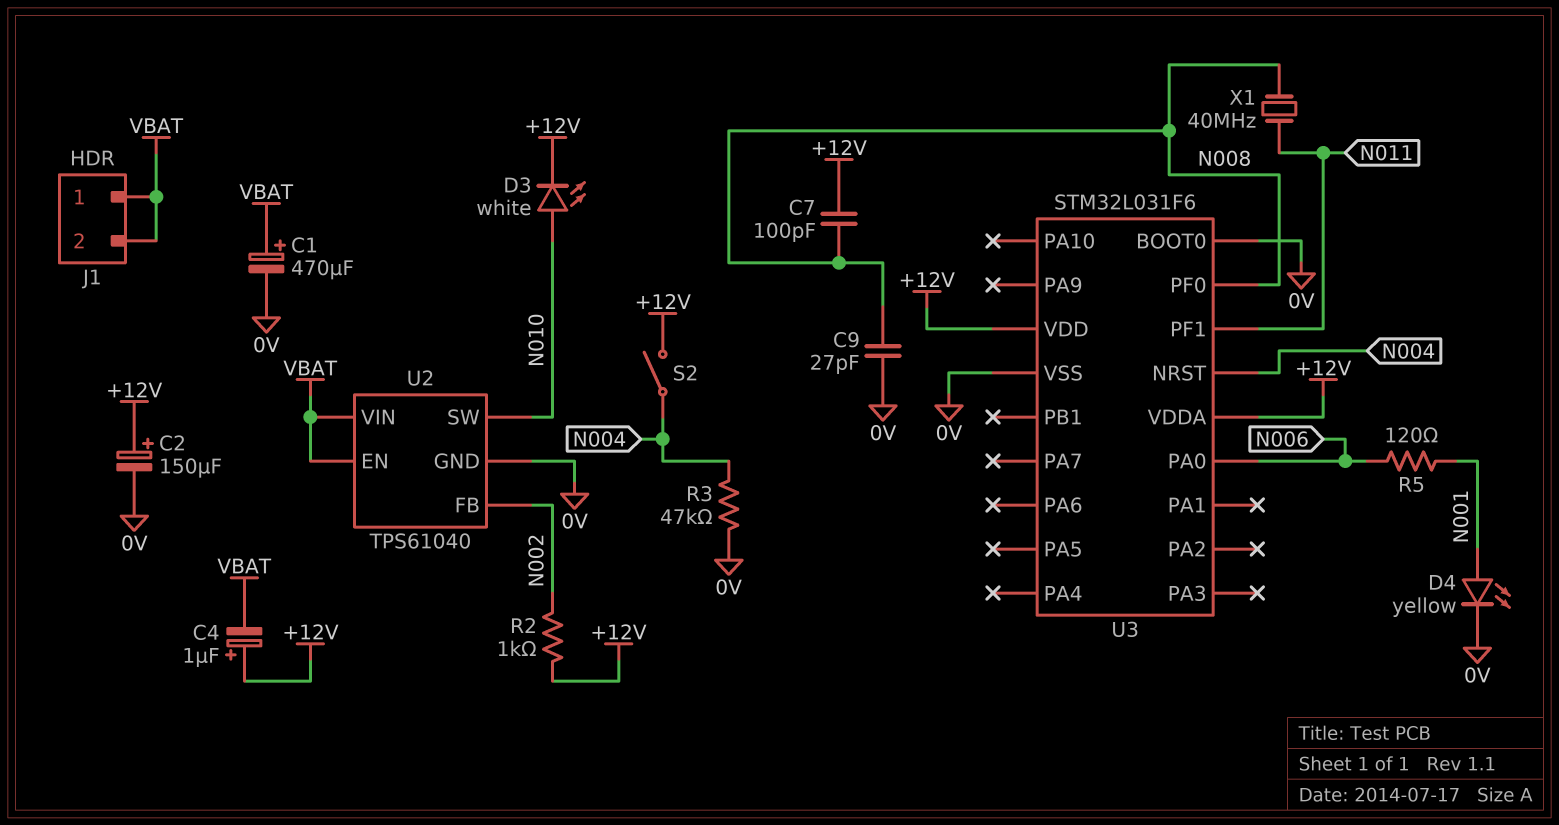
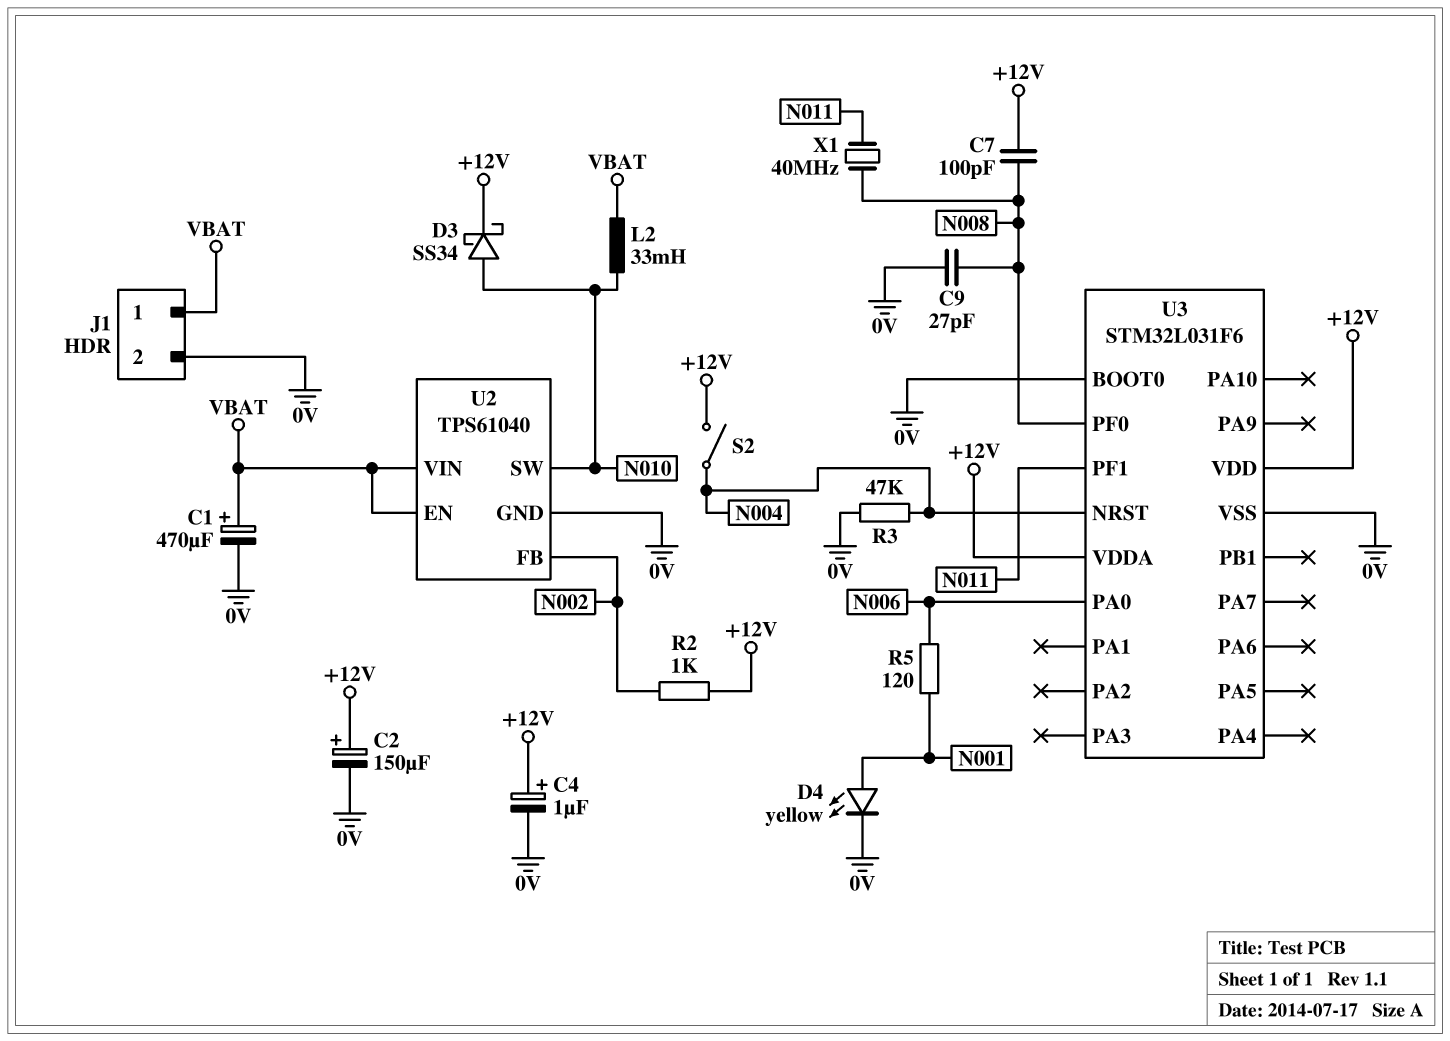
C4: 1uF (plus +12V, minus VBAT) -> 1uF (plus +12V, minus 0V)
D3: LED white (A N010, K +12V) -> schottky SS34 (A N010, K +12V)
J1 pin 2: VBAT -> 0V
L2: none -> 33mH (N010, VBAT)

